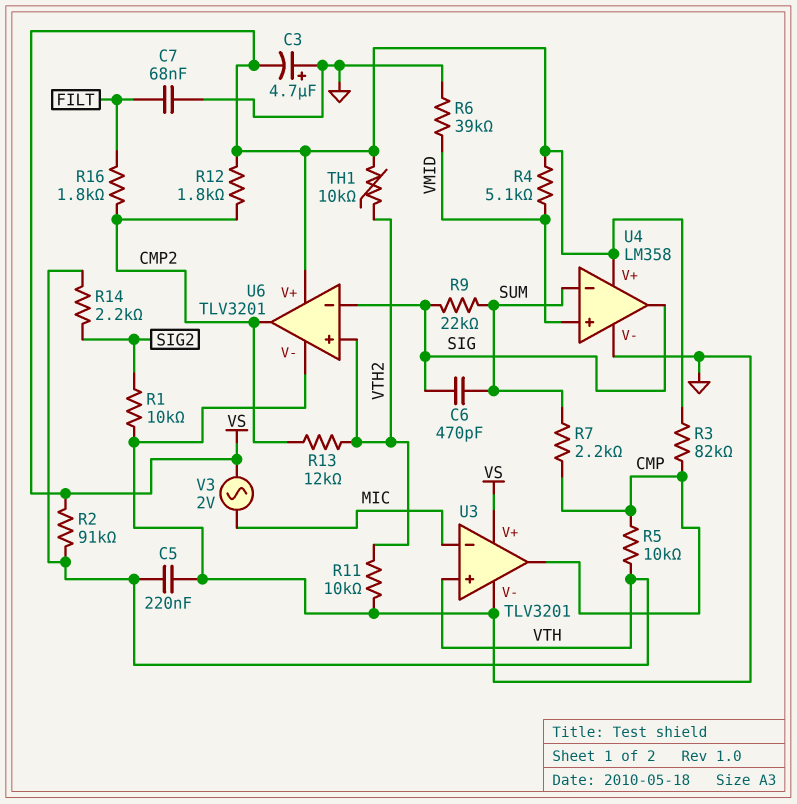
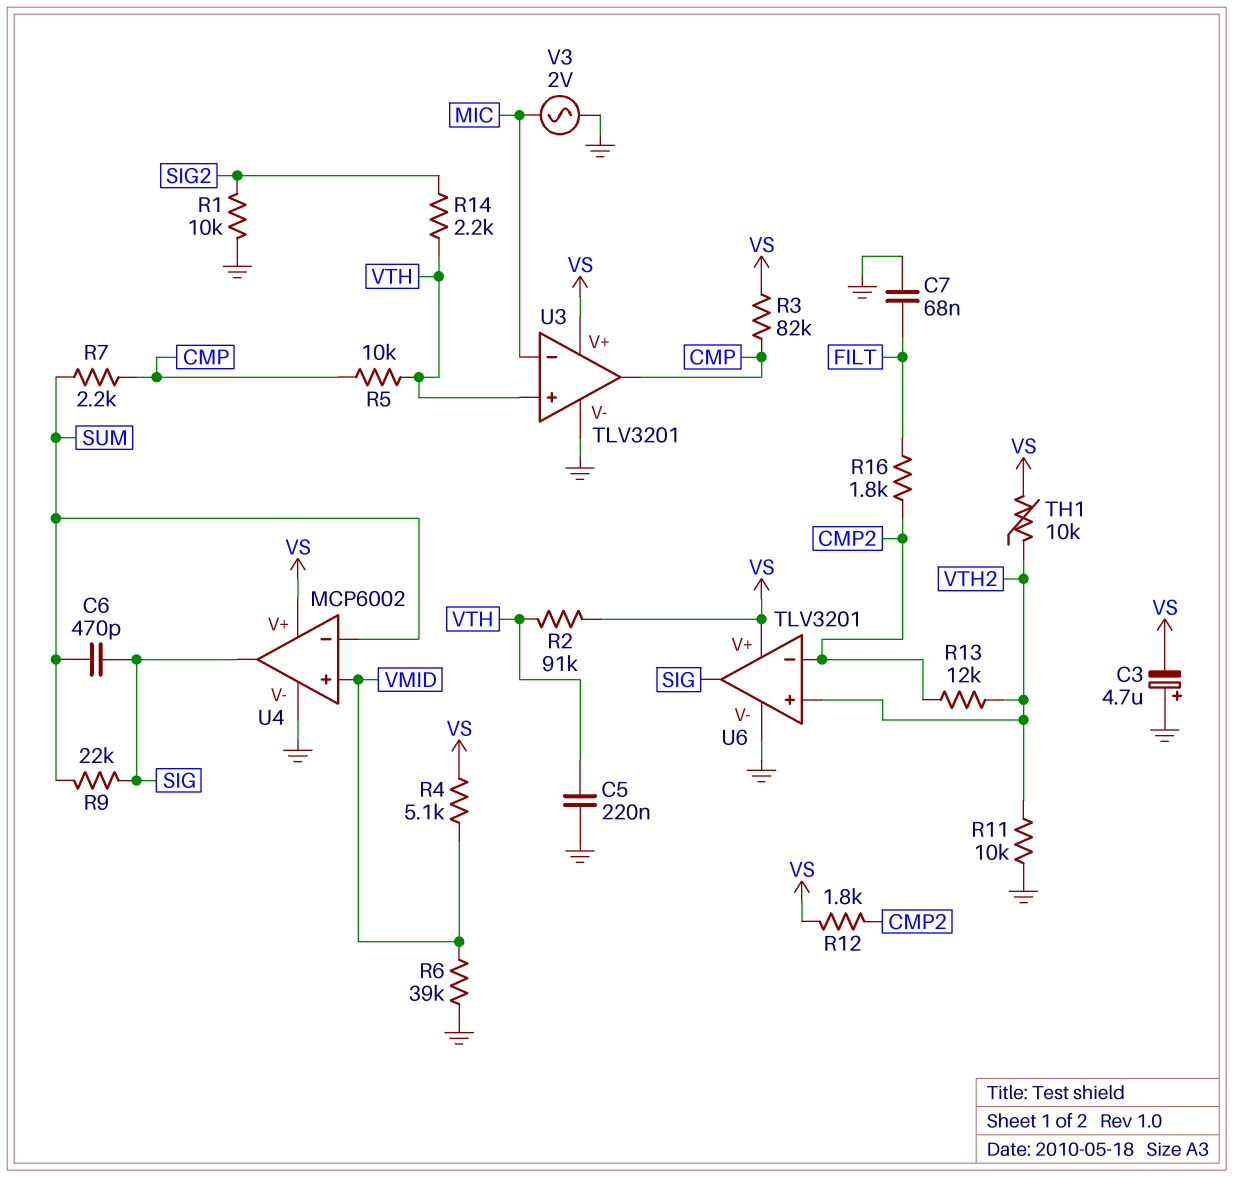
U4: LM358 -> MCP6002
U6 pin in-: SIG -> CMP2
U6 pin out: CMP2 -> SIG
V3: AC 2V (MIC, VS) -> AC 2V (GND, MIC)

